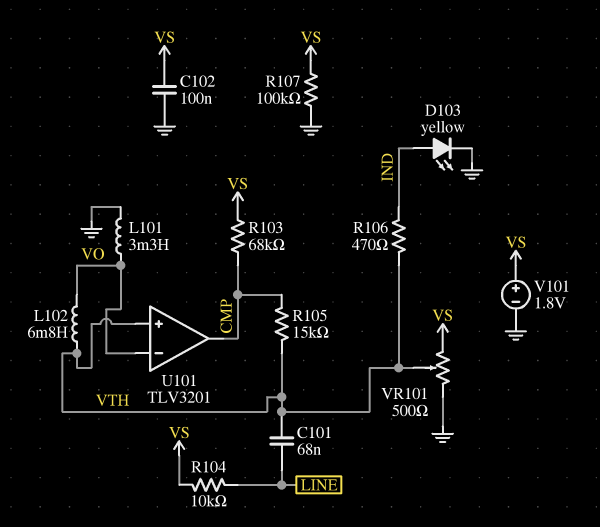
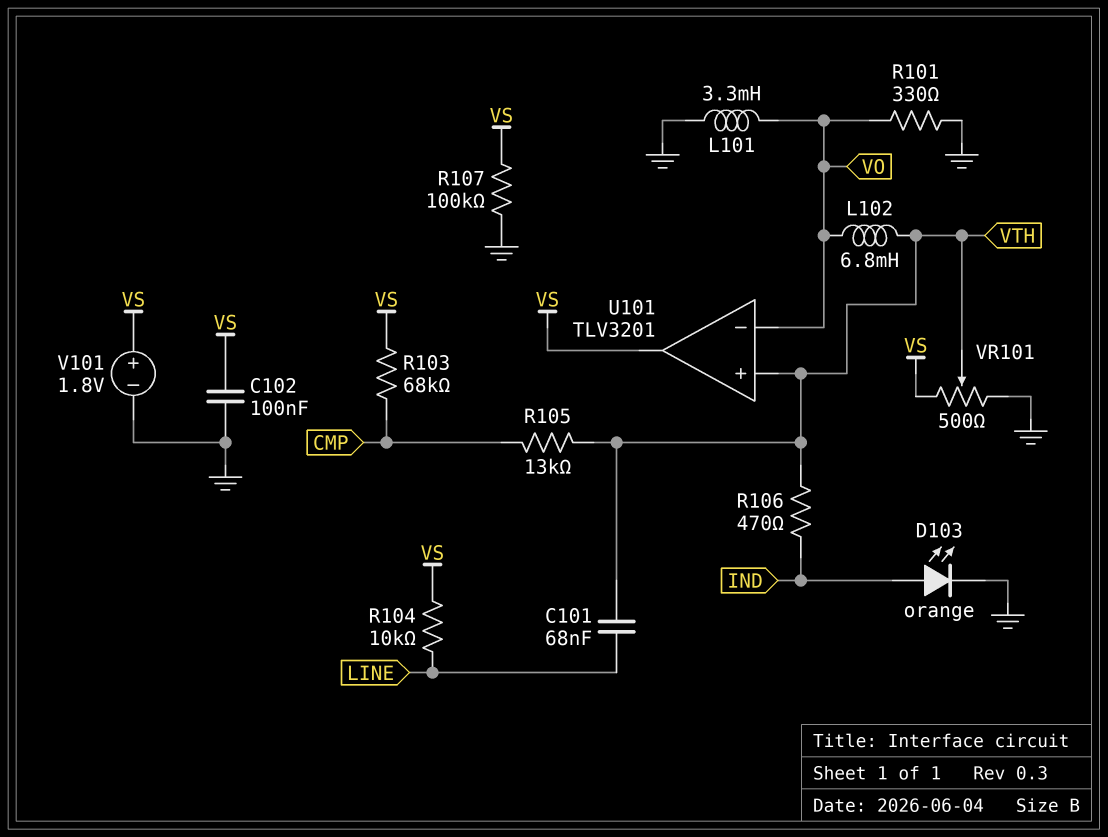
D103: LED yellow (A IND, K GND) -> LED orange (A IND, K GND)
R101: none -> 330 (GND, VO)
R105: 15k (CMP, VTH) -> 13k (CMP, VTH)
U101 pin out: CMP -> VS

